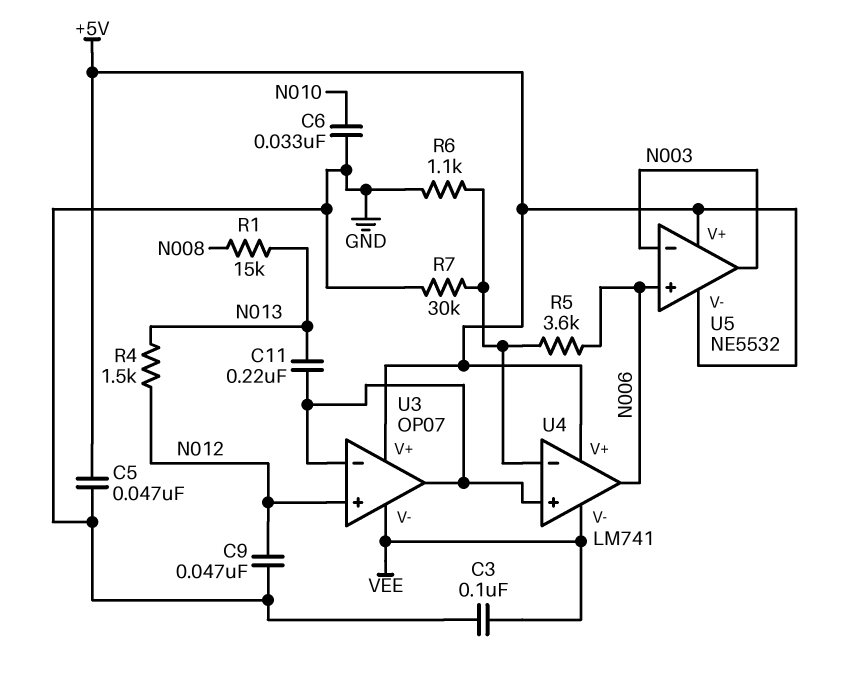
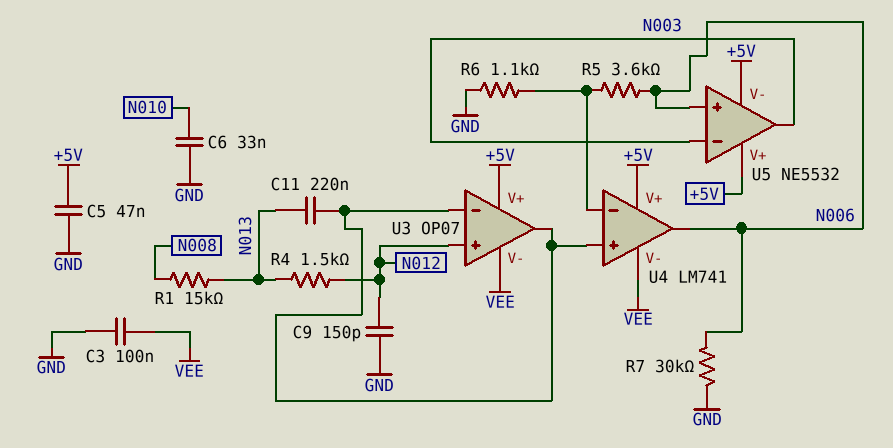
C9: 47nF (GND, N012) -> 150pF (GND, N012)
R7: 30k (GND, U4/in-) -> 30k (GND, N006)

